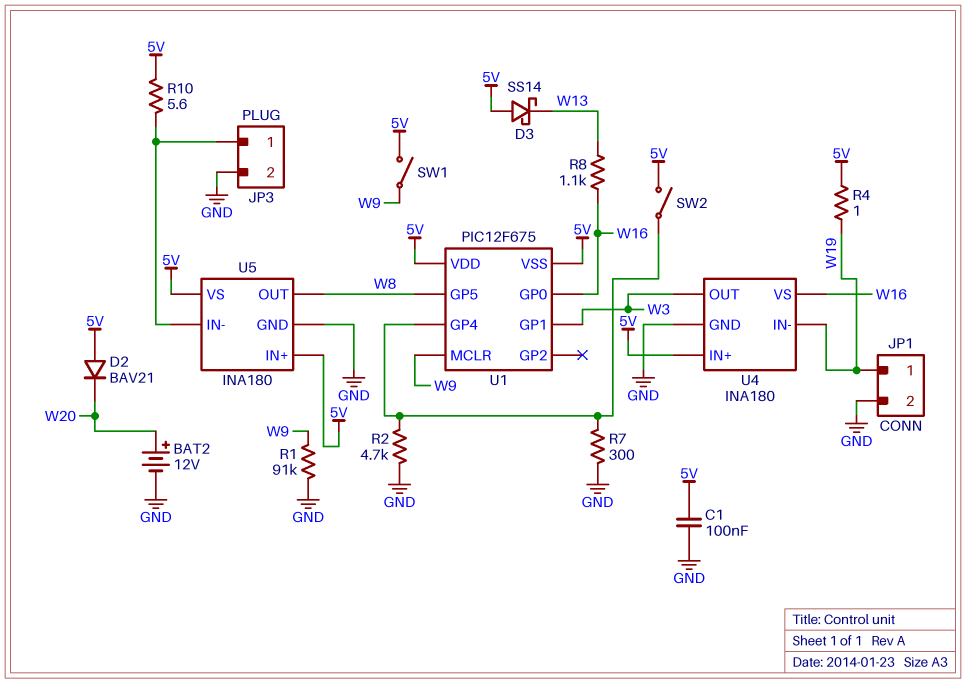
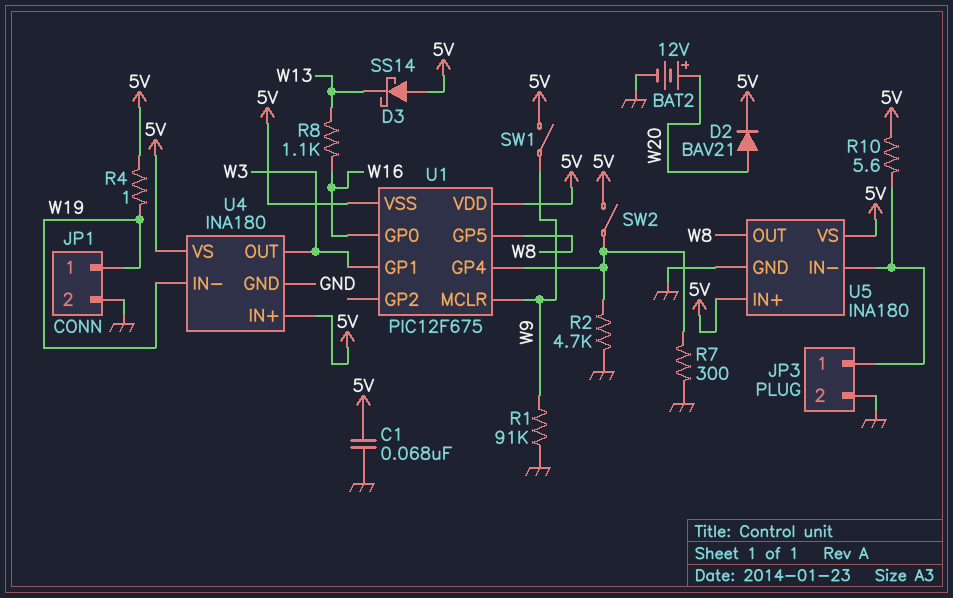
C1: 100nF (5V, GND) -> 68nF (5V, GND)
D2: diode BAV21 (A 5V, K W20) -> diode BAV21 (A W20, K 5V)
U4 pin VS: W16 -> 5V

